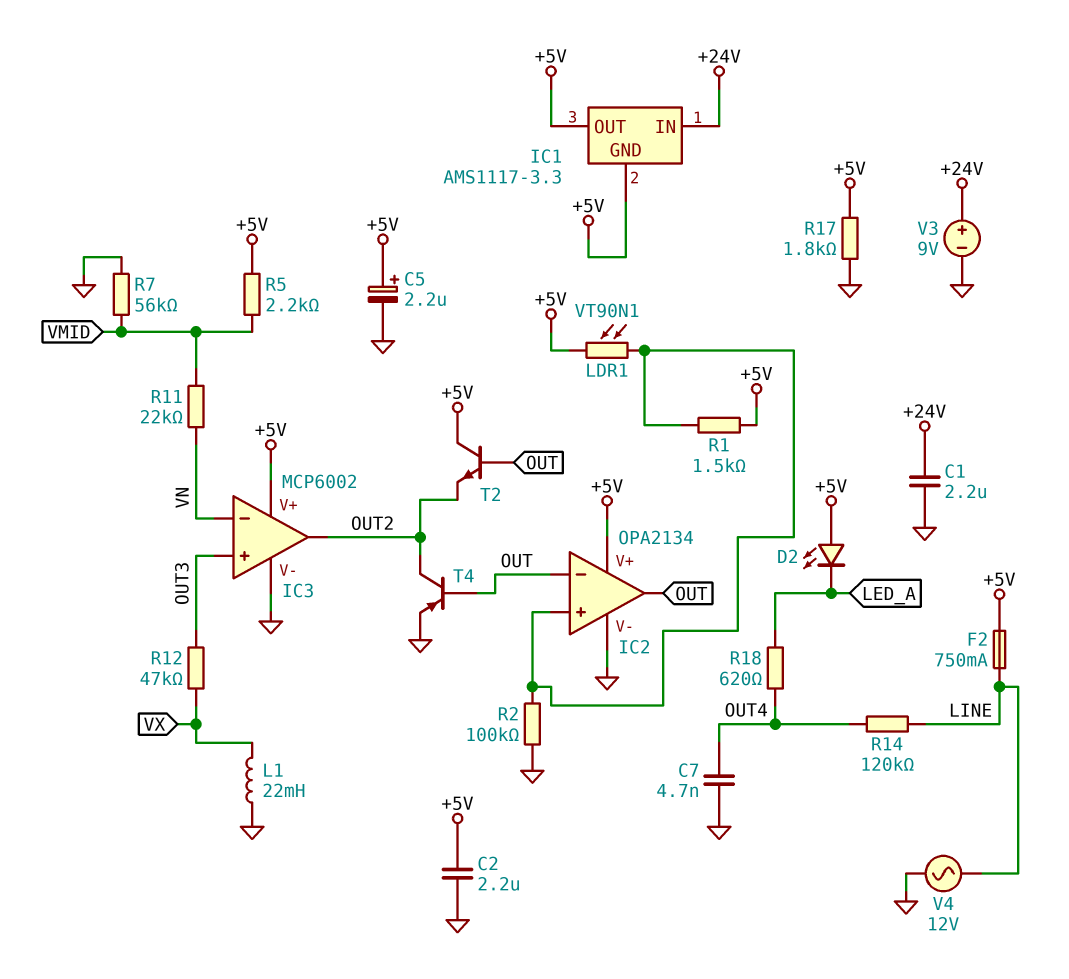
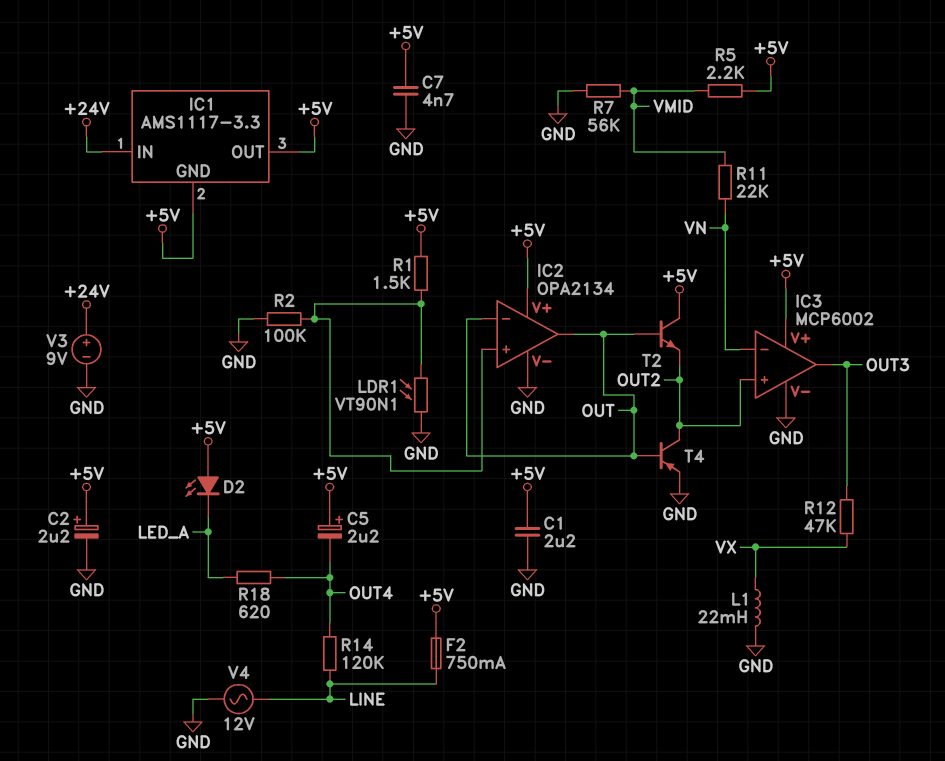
C1: 2.2uF (+24V, GND) -> 2.2uF (+5V, GND)
C2: 2.2uF (+5V, GND) -> 2.2uF (plus +5V, minus GND)
C5: 2.2uF (plus +5V, minus GND) -> 2.2uF (plus +5V, minus OUT4)
C7: 4.7nF (GND, OUT4) -> 4.7nF (+5V, GND)
IC3 pin in+: OUT3 -> OUT2
IC3 pin out: OUT2 -> OUT3
LDR1: VT90N1 (+5V, IC2/in+) -> VT90N1 (GND, IC2/in+)
R17: 1.8k (+5V, GND) -> none

